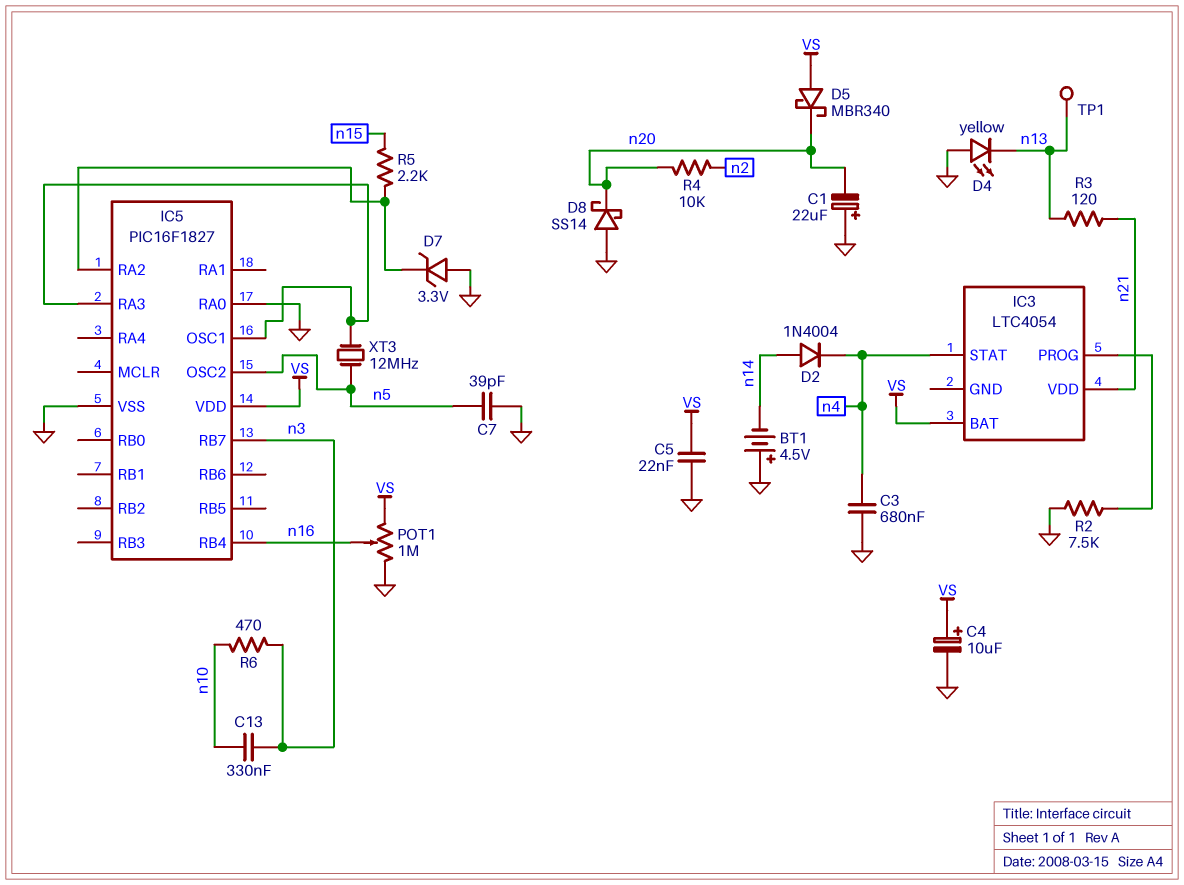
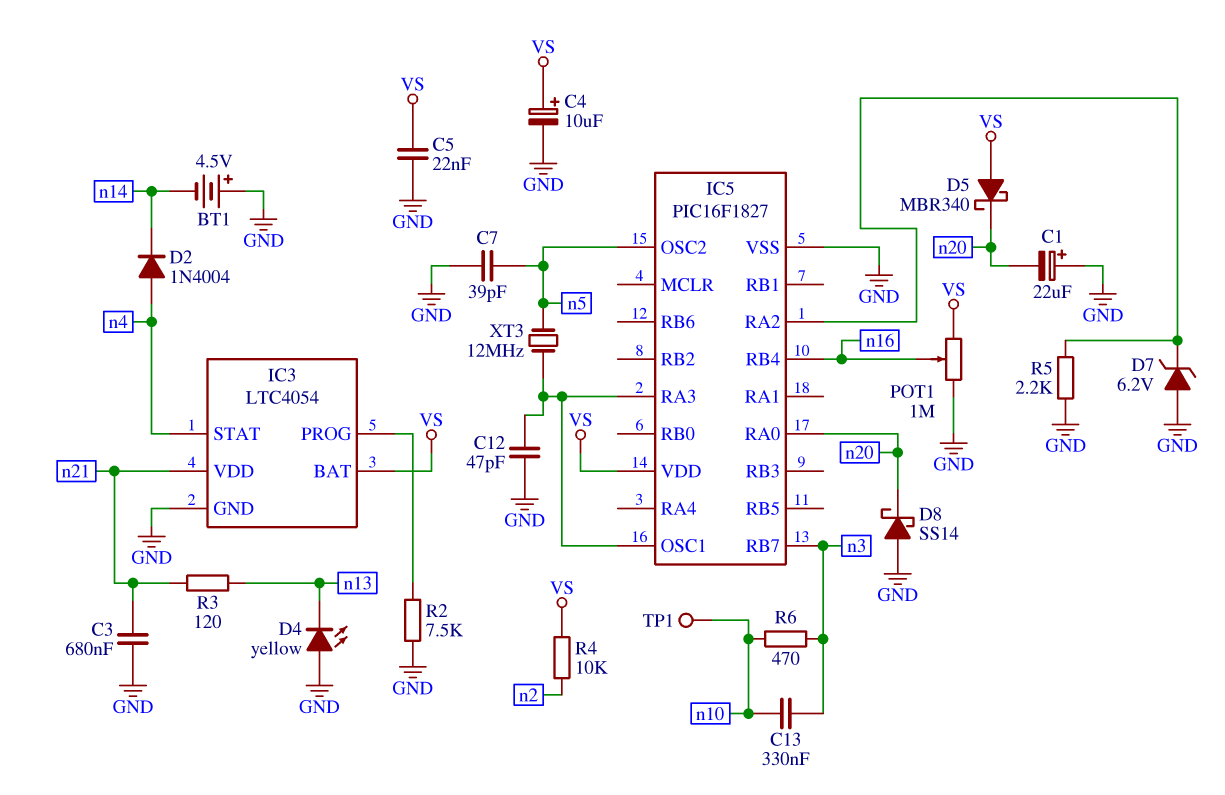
C3: 680nF (GND, n4) -> 680nF (GND, n21)
C12: none -> 47pF (GND, IC5/OSC1)
D2: diode 1N4004 (A n14, K n4) -> diode 1N4004 (A n4, K n14)
D7: zener 3.3V (A GND, K IC5/RA2) -> zener 6.2V (A GND, K IC5/RA2)
IC3 pin GND: none -> GND
IC5 pin RA0: GND -> n20
R4: 10k (n2, n20) -> 10k (VS, n2)
R5: 2.2k (IC5/RA2, n15) -> 2.2k (GND, IC5/RA2)
TP1: test point (n13) -> test point (n10)

